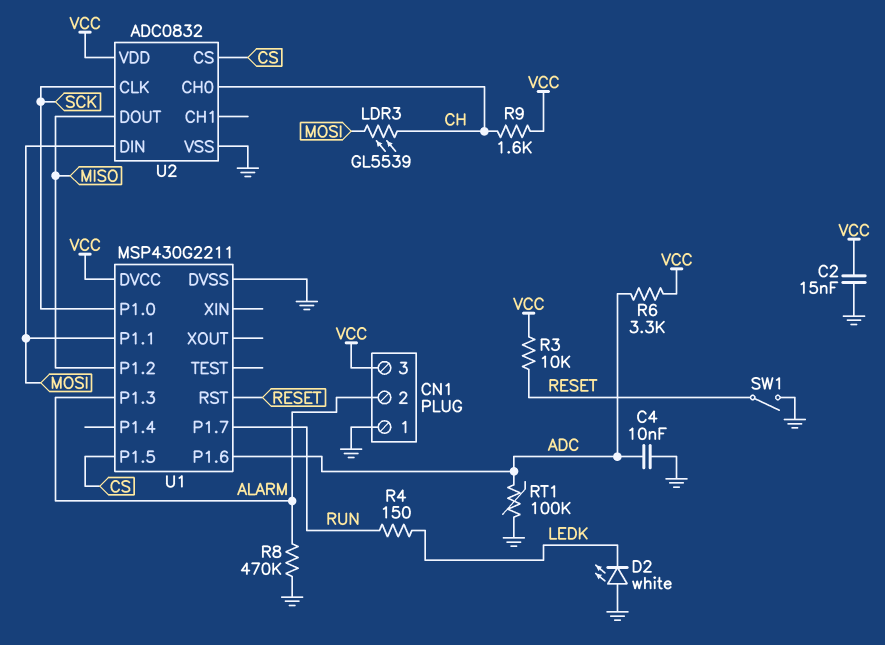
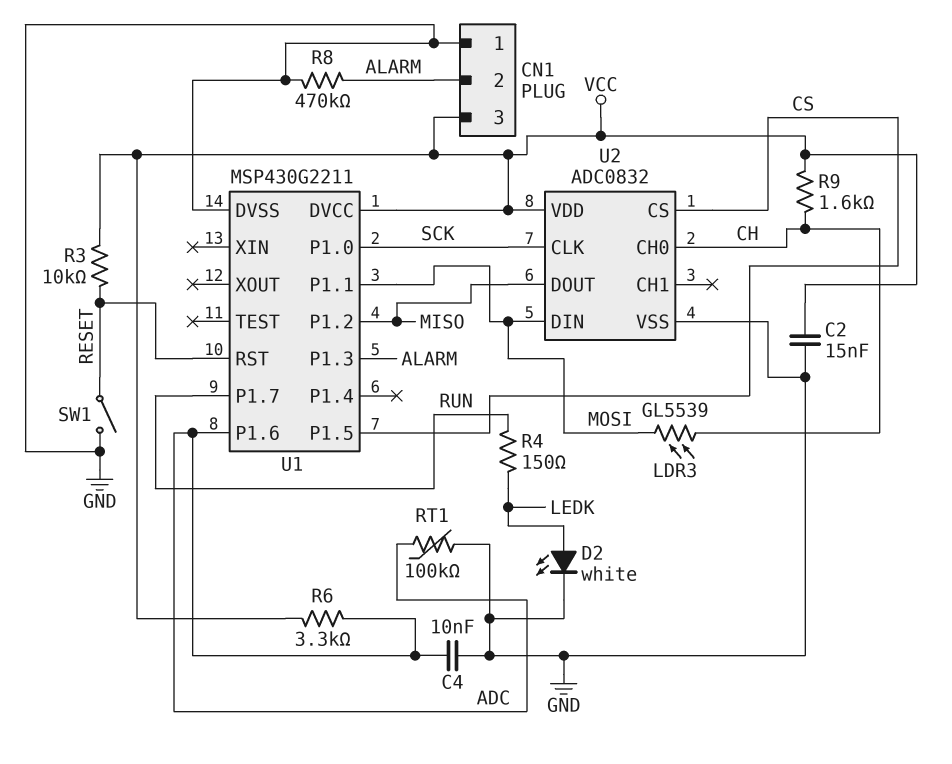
D2: LED white (A GND, K LEDK) -> LED white (A LEDK, K GND)

